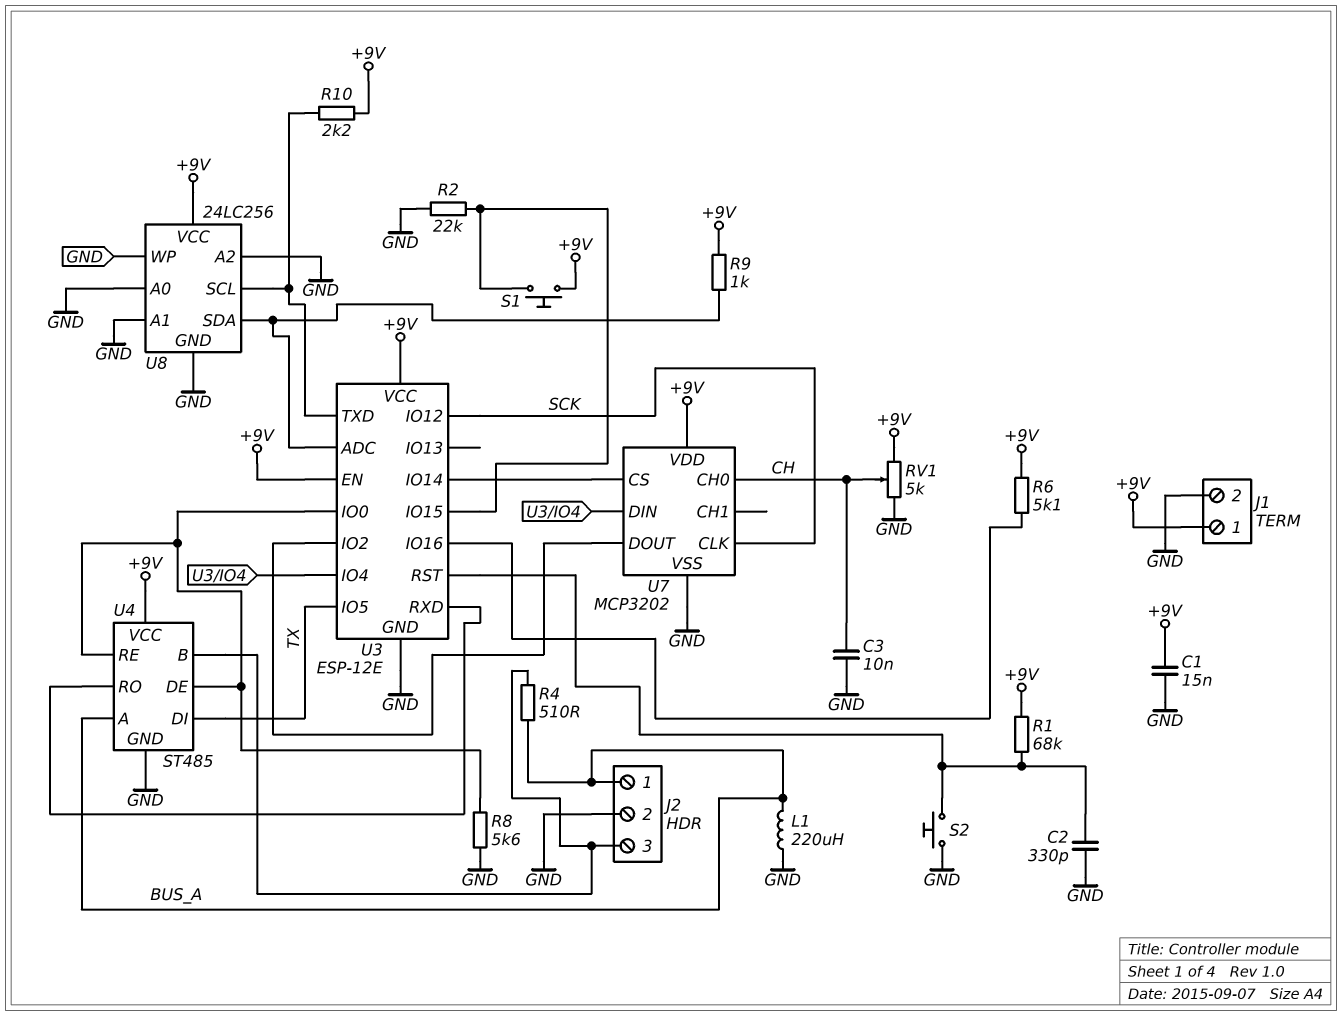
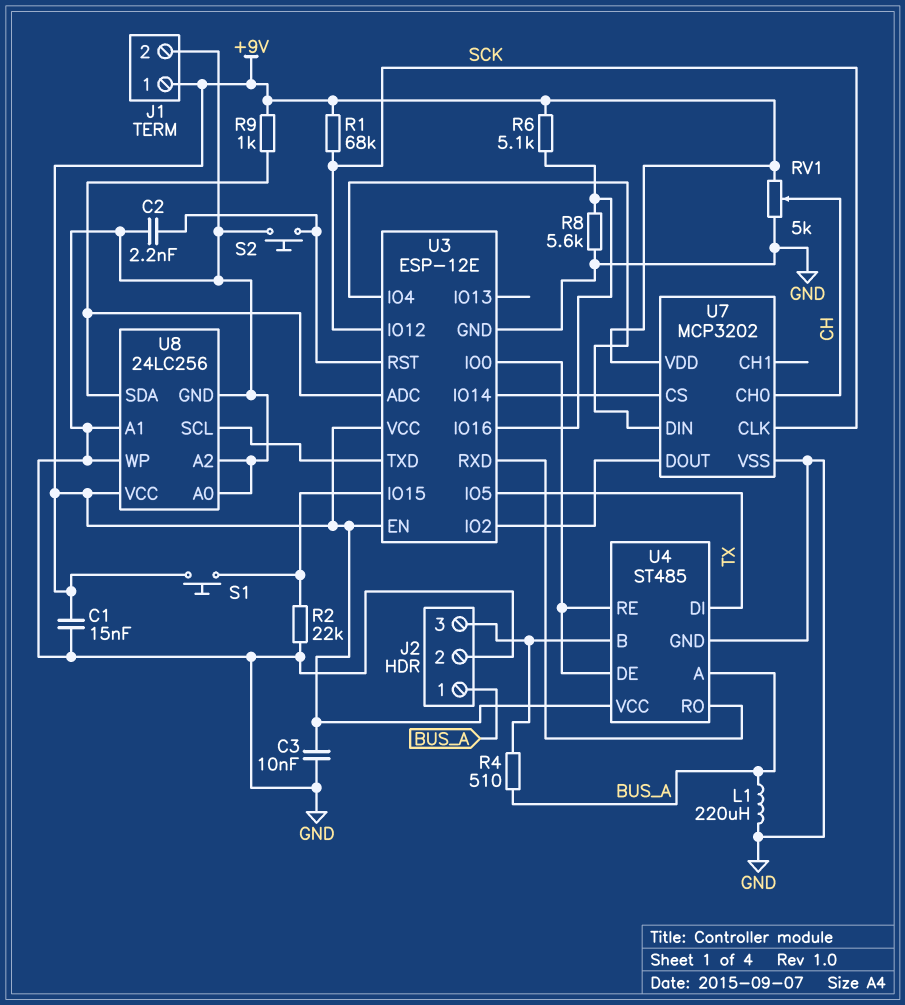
C2: 330pF (GND, U3/RST) -> 2.2nF (GND, U3/RST)
C3: 10nF (CH, GND) -> 10nF (+9V, GND)
R1: 68k (+9V, U3/RST) -> 68k (+9V, SCK)
R8: 5.6k (GND, U3/IO0) -> 5.6k (GND, U3/IO16)
R10: 2.2k (+9V, U3/TXD) -> none

